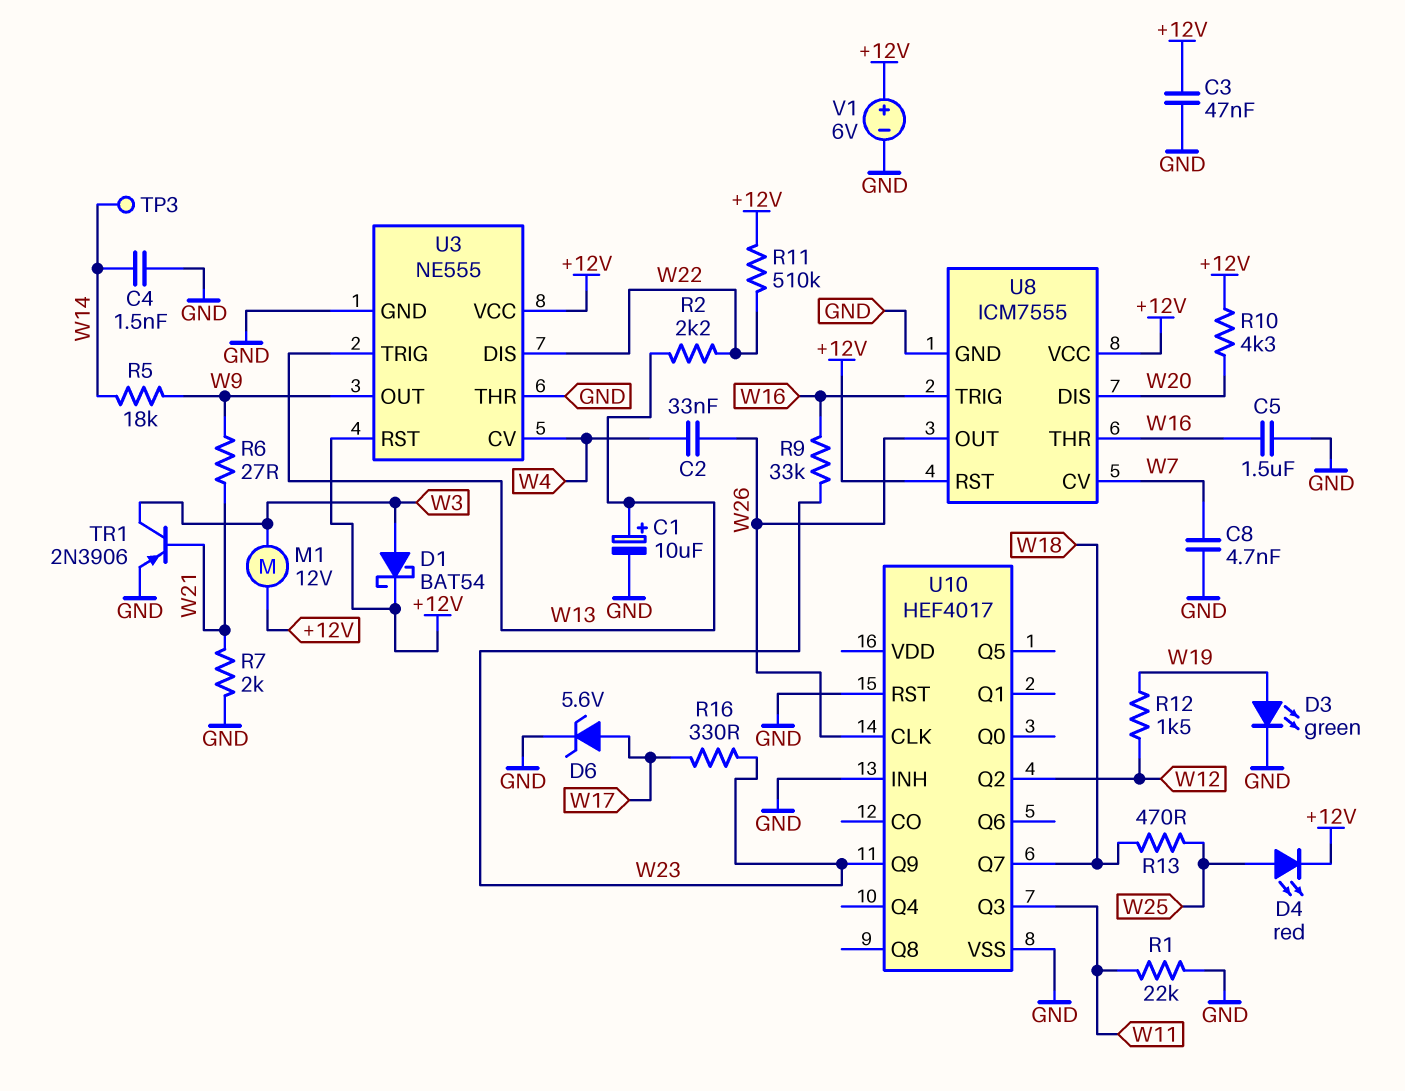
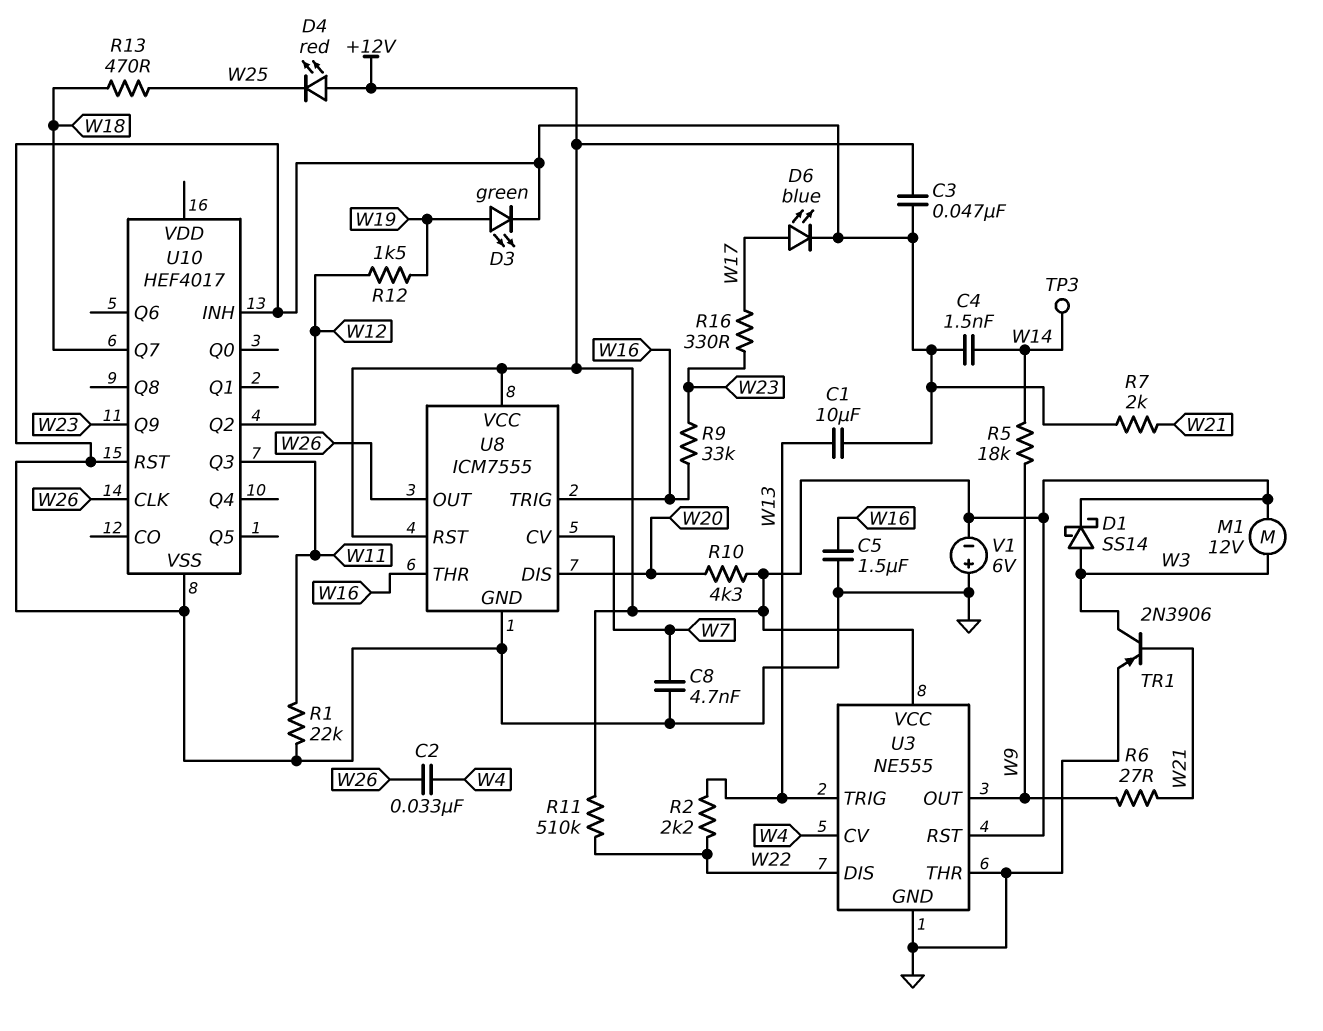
C1: 10uF (plus W13, minus GND) -> 10uF (GND, W13)
D1: schottky BAT54 (A W3, K +12V) -> schottky SS14 (A W3, K +12V)
D4: LED red (A W25, K +12V) -> LED red (A +12V, K W25)
D6: zener 5.6V (A W17, K GND) -> LED blue (A W17, K GND)
V1: 6V (plus +12V, minus GND) -> 6V (plus GND, minus +12V)

